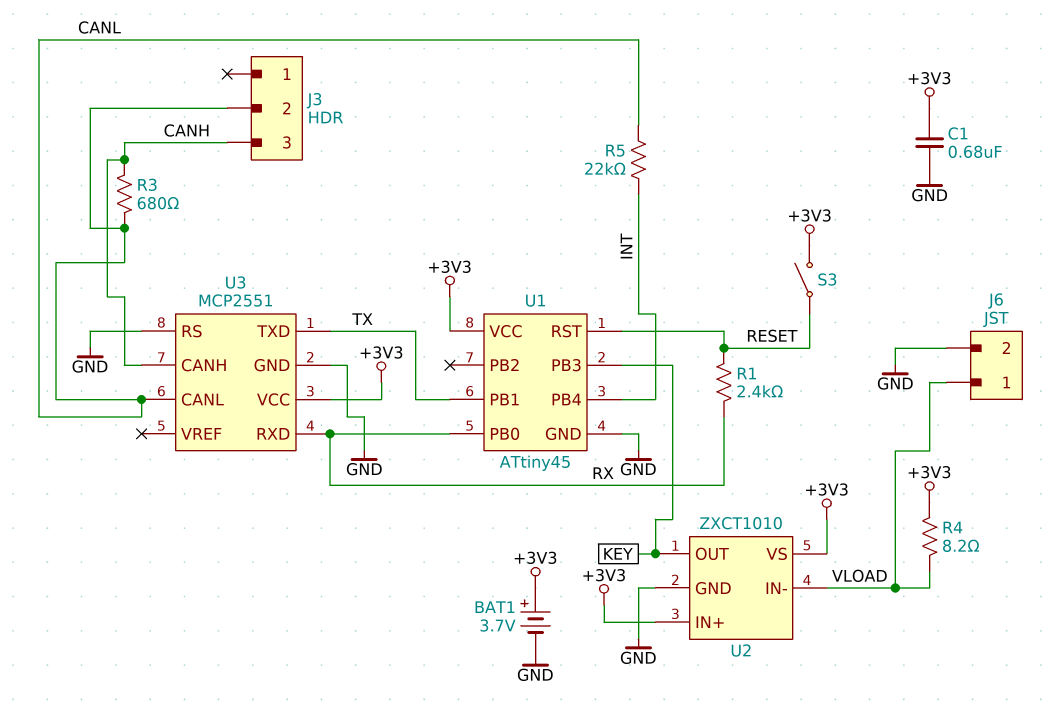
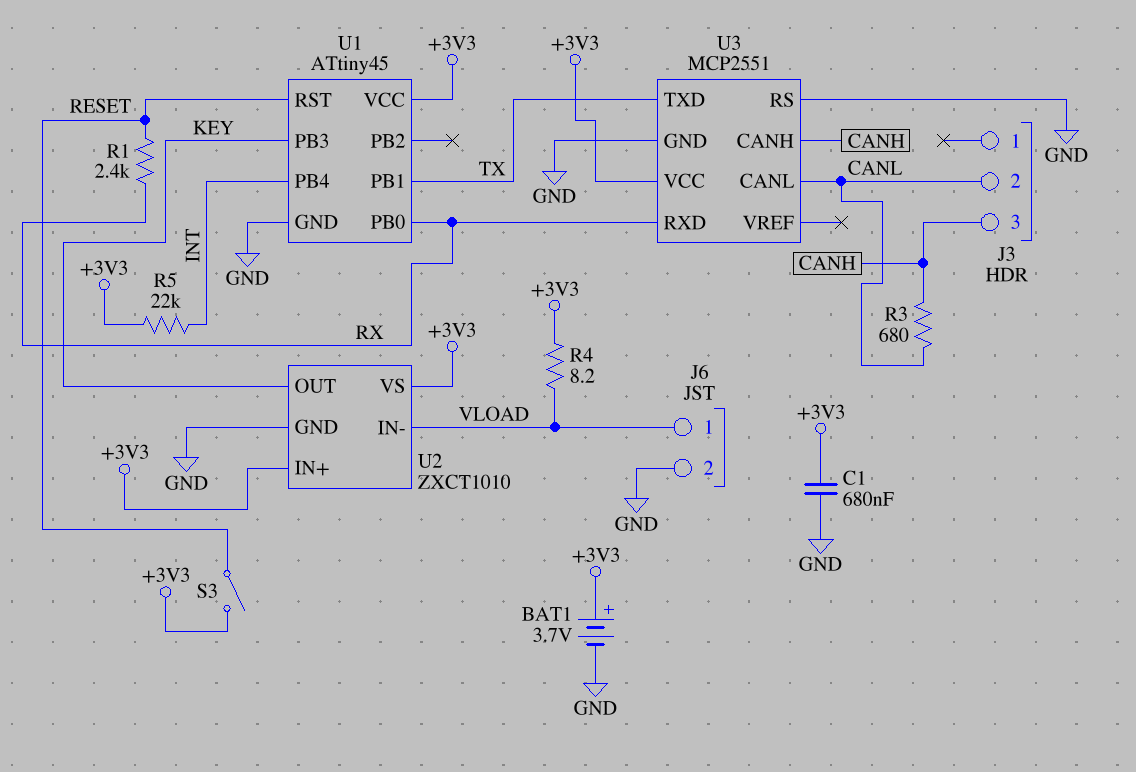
R5: 22k (CANL, INT) -> 22k (+3V3, INT)

